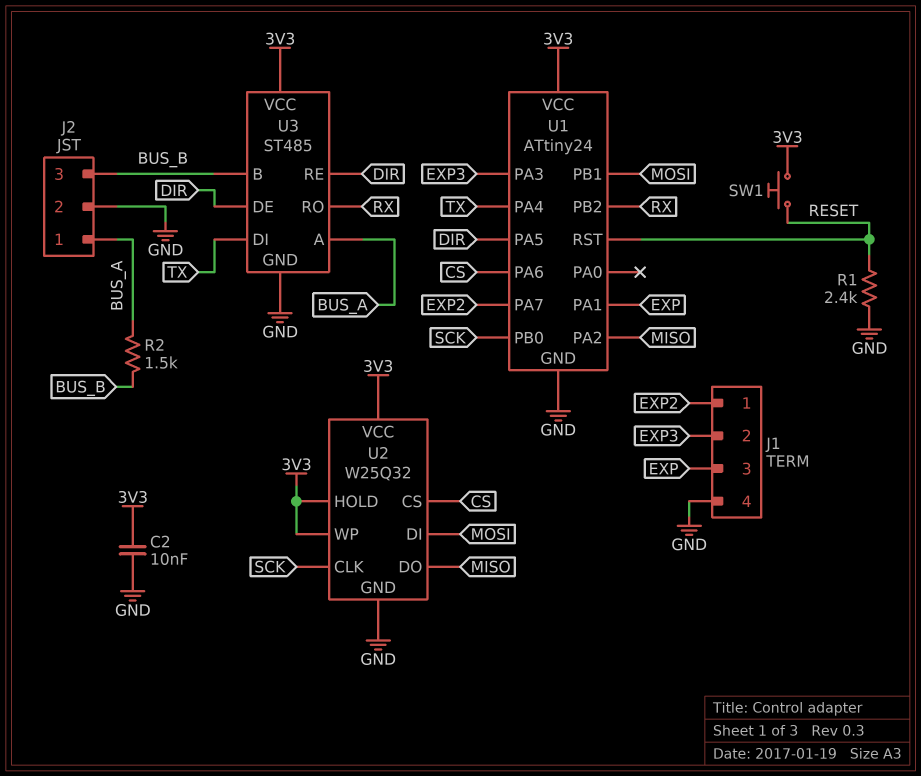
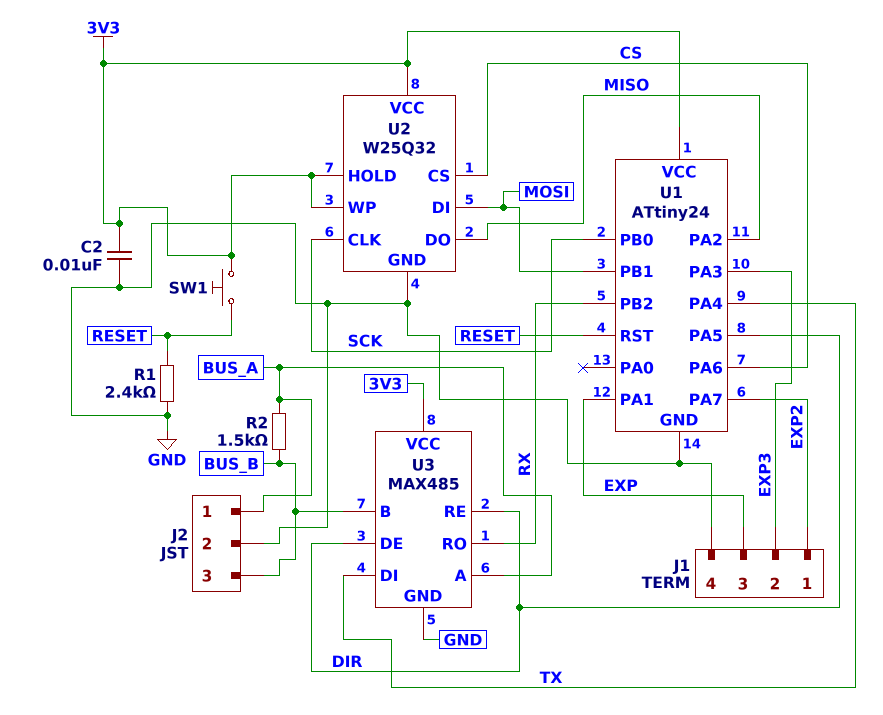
U3: ST485 -> MAX485

